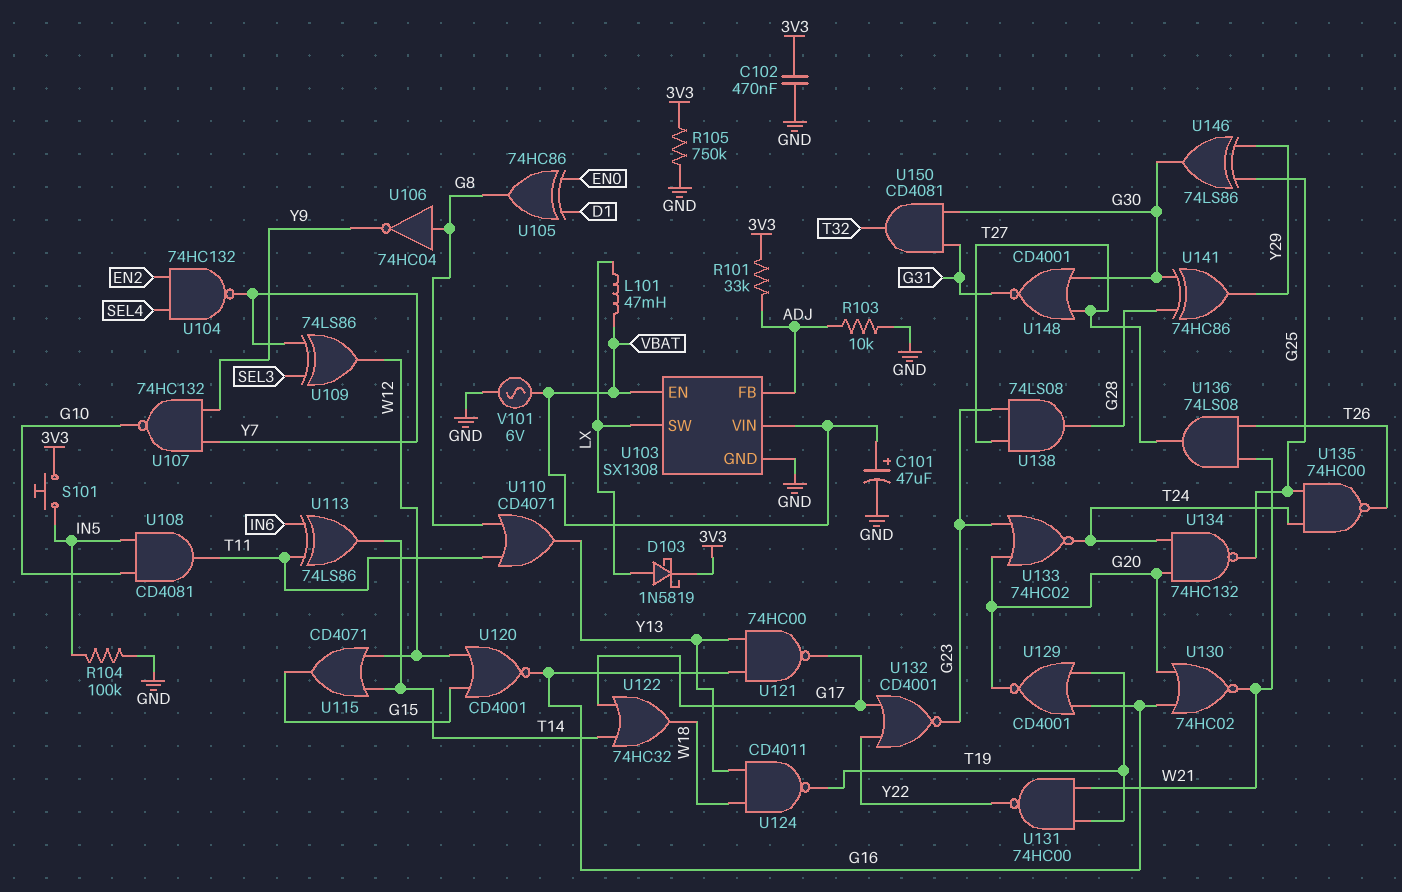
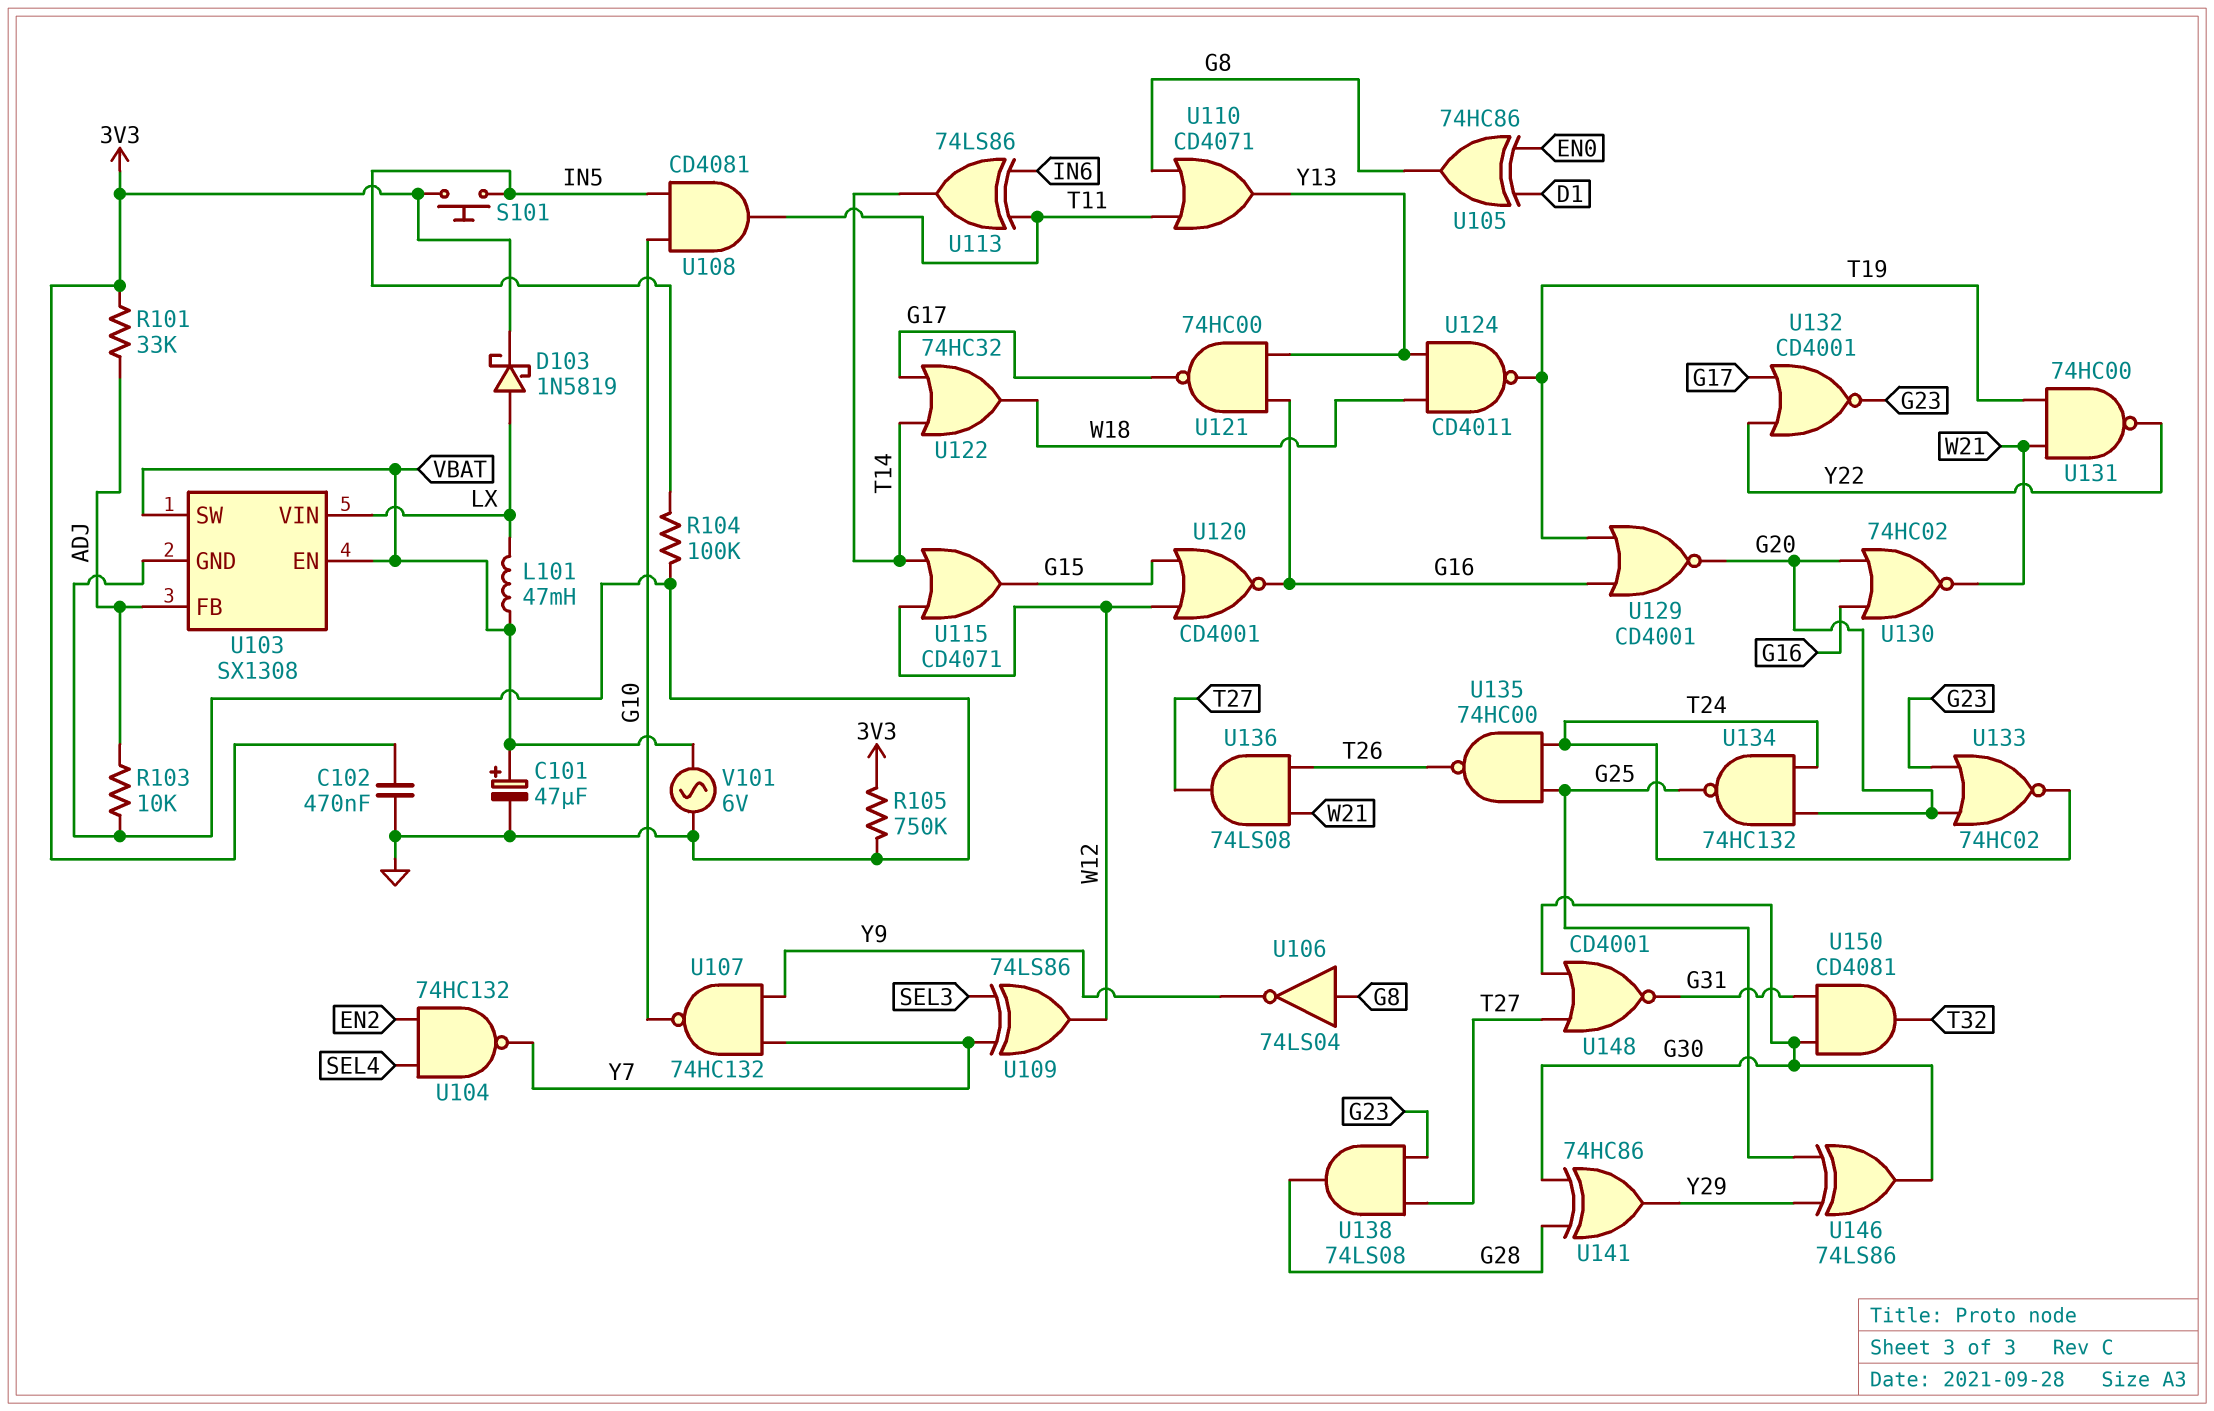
U103 pin SW: LX -> VBAT
U103 pin VIN: VBAT -> LX
U106: NOT 74HC04 (in G8, out Y9) -> NOT 74LS04 (in G8, out Y9)

